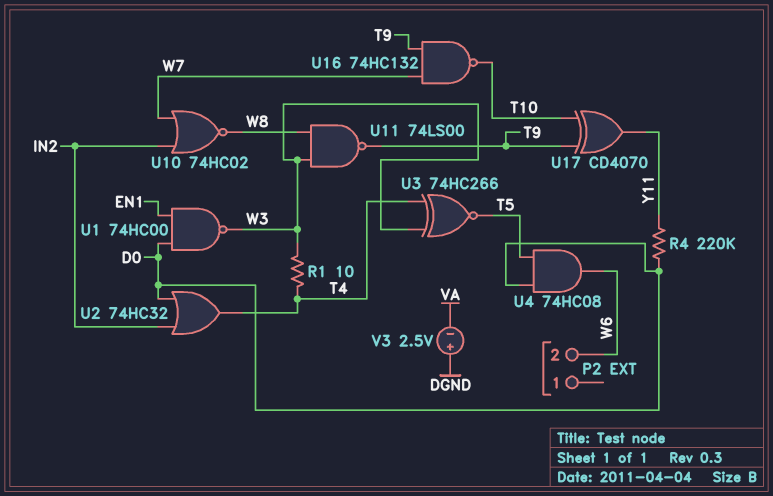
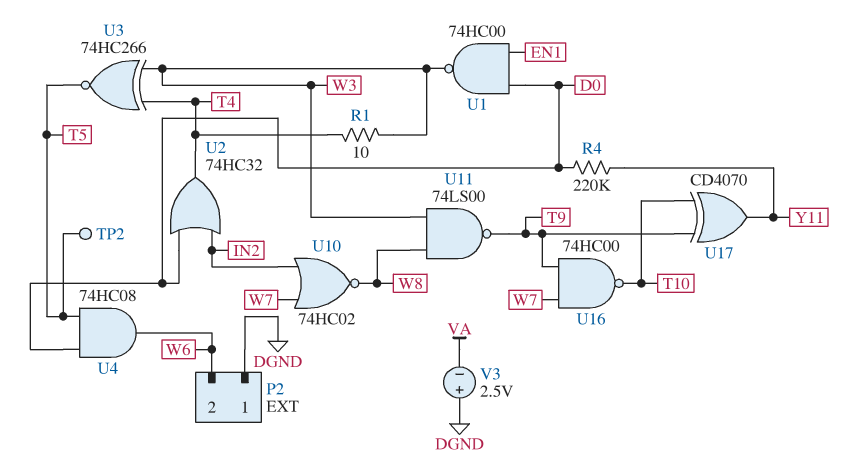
P2 pin 1: none -> DGND
TP2: none -> test point (T5)
U16: NAND 74HC132 (in T9, in W7, out T10) -> NAND 74HC00 (in T9, in W7, out T10)

